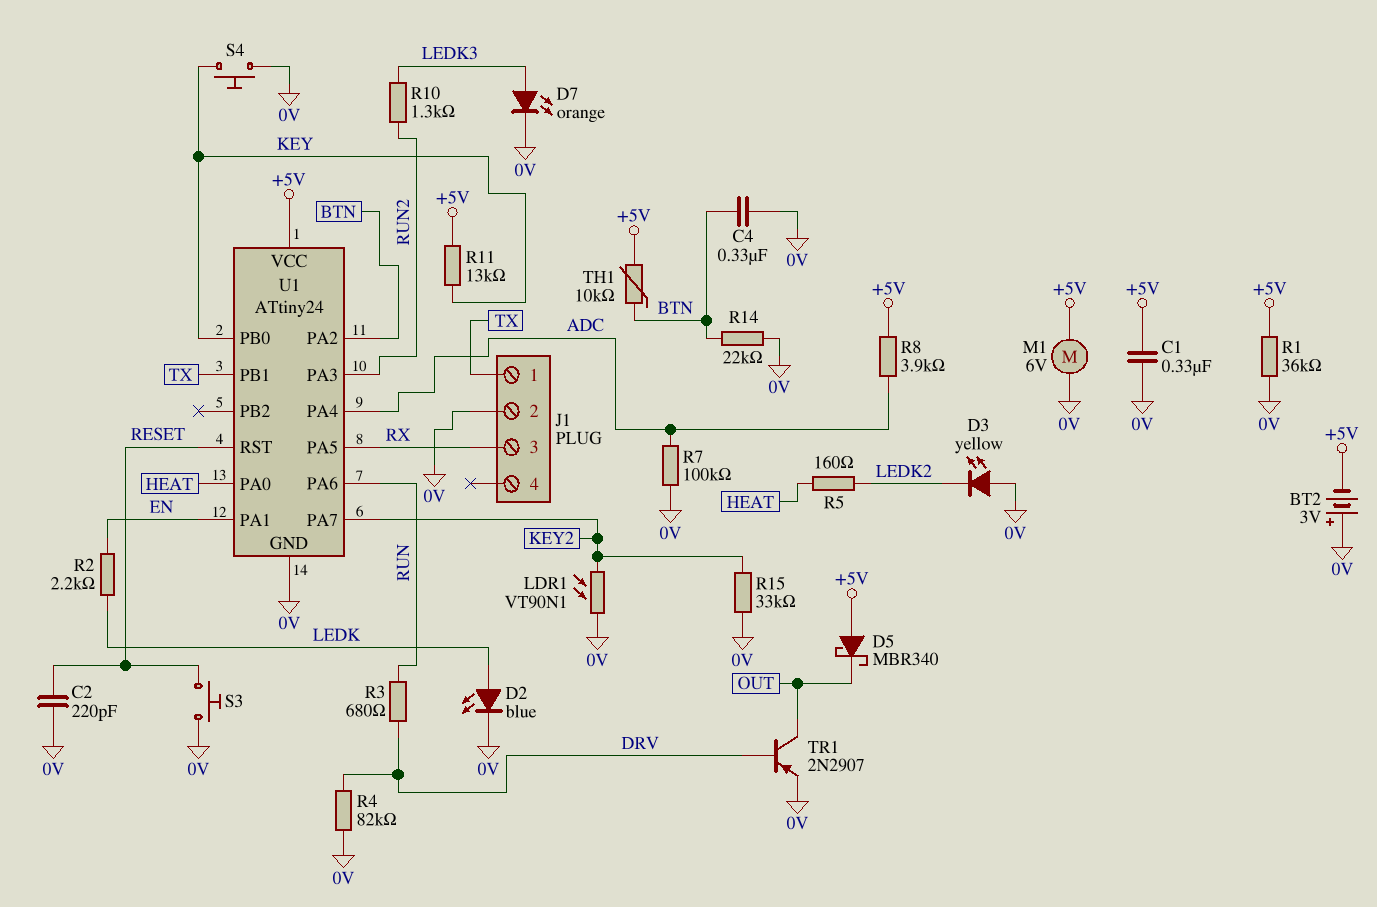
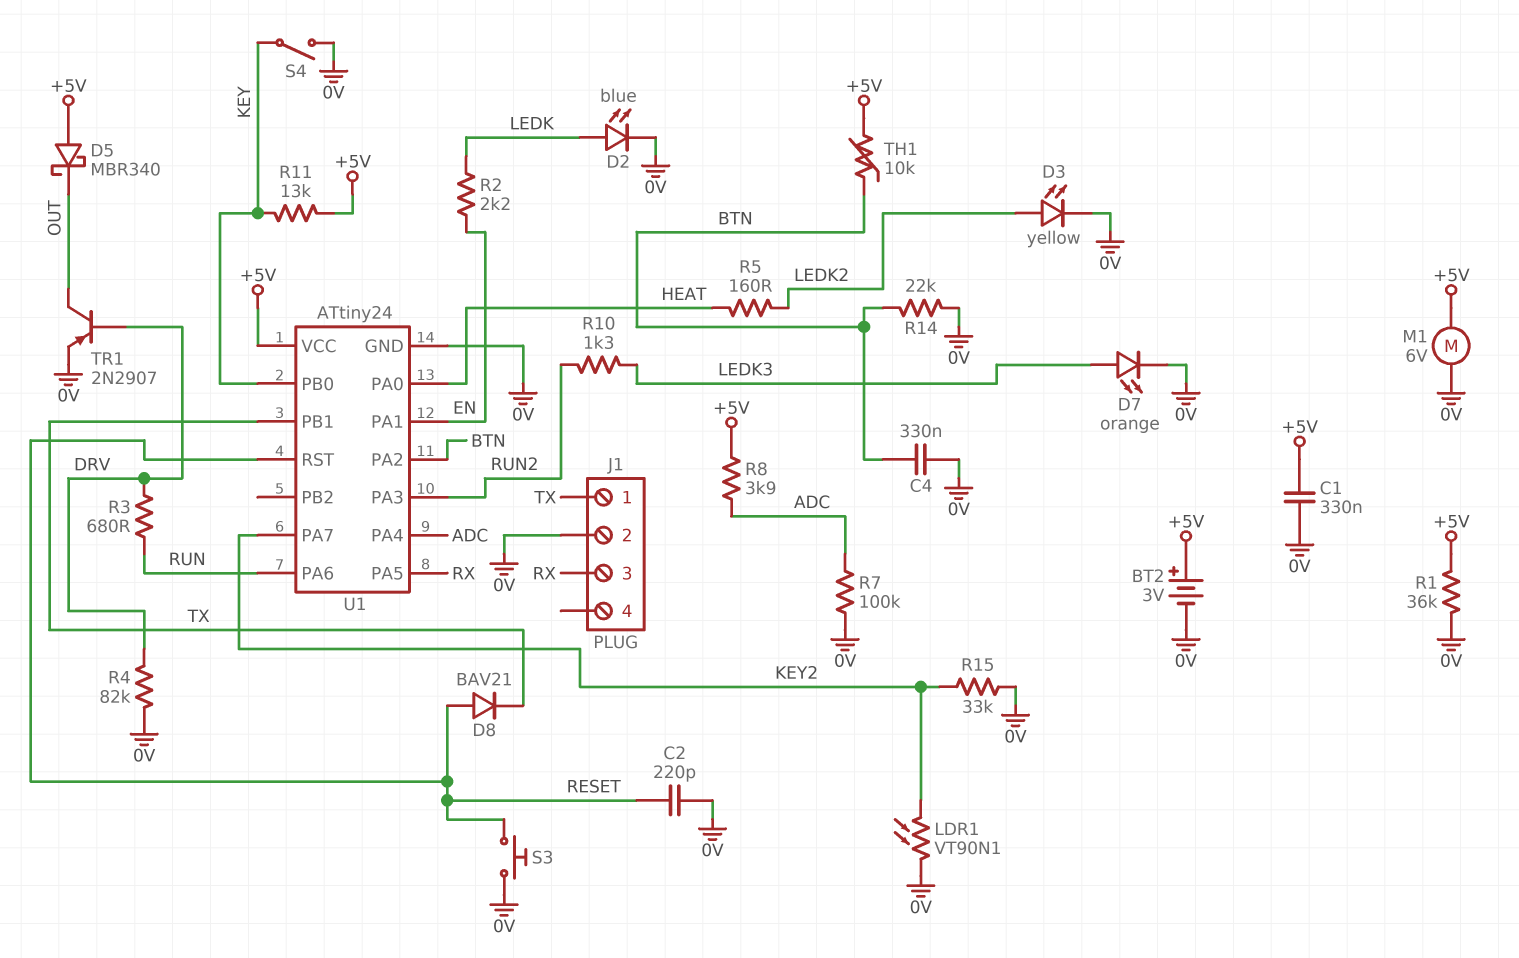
BT2: 3V (plus 0V, minus +5V) -> 3V (plus +5V, minus 0V)
D3: LED yellow (A 0V, K LEDK2) -> LED yellow (A LEDK2, K 0V)
D8: none -> diode BAV21 (A RESET, K TX)
S4: button (0V, KEY) -> switch (0V, KEY)

